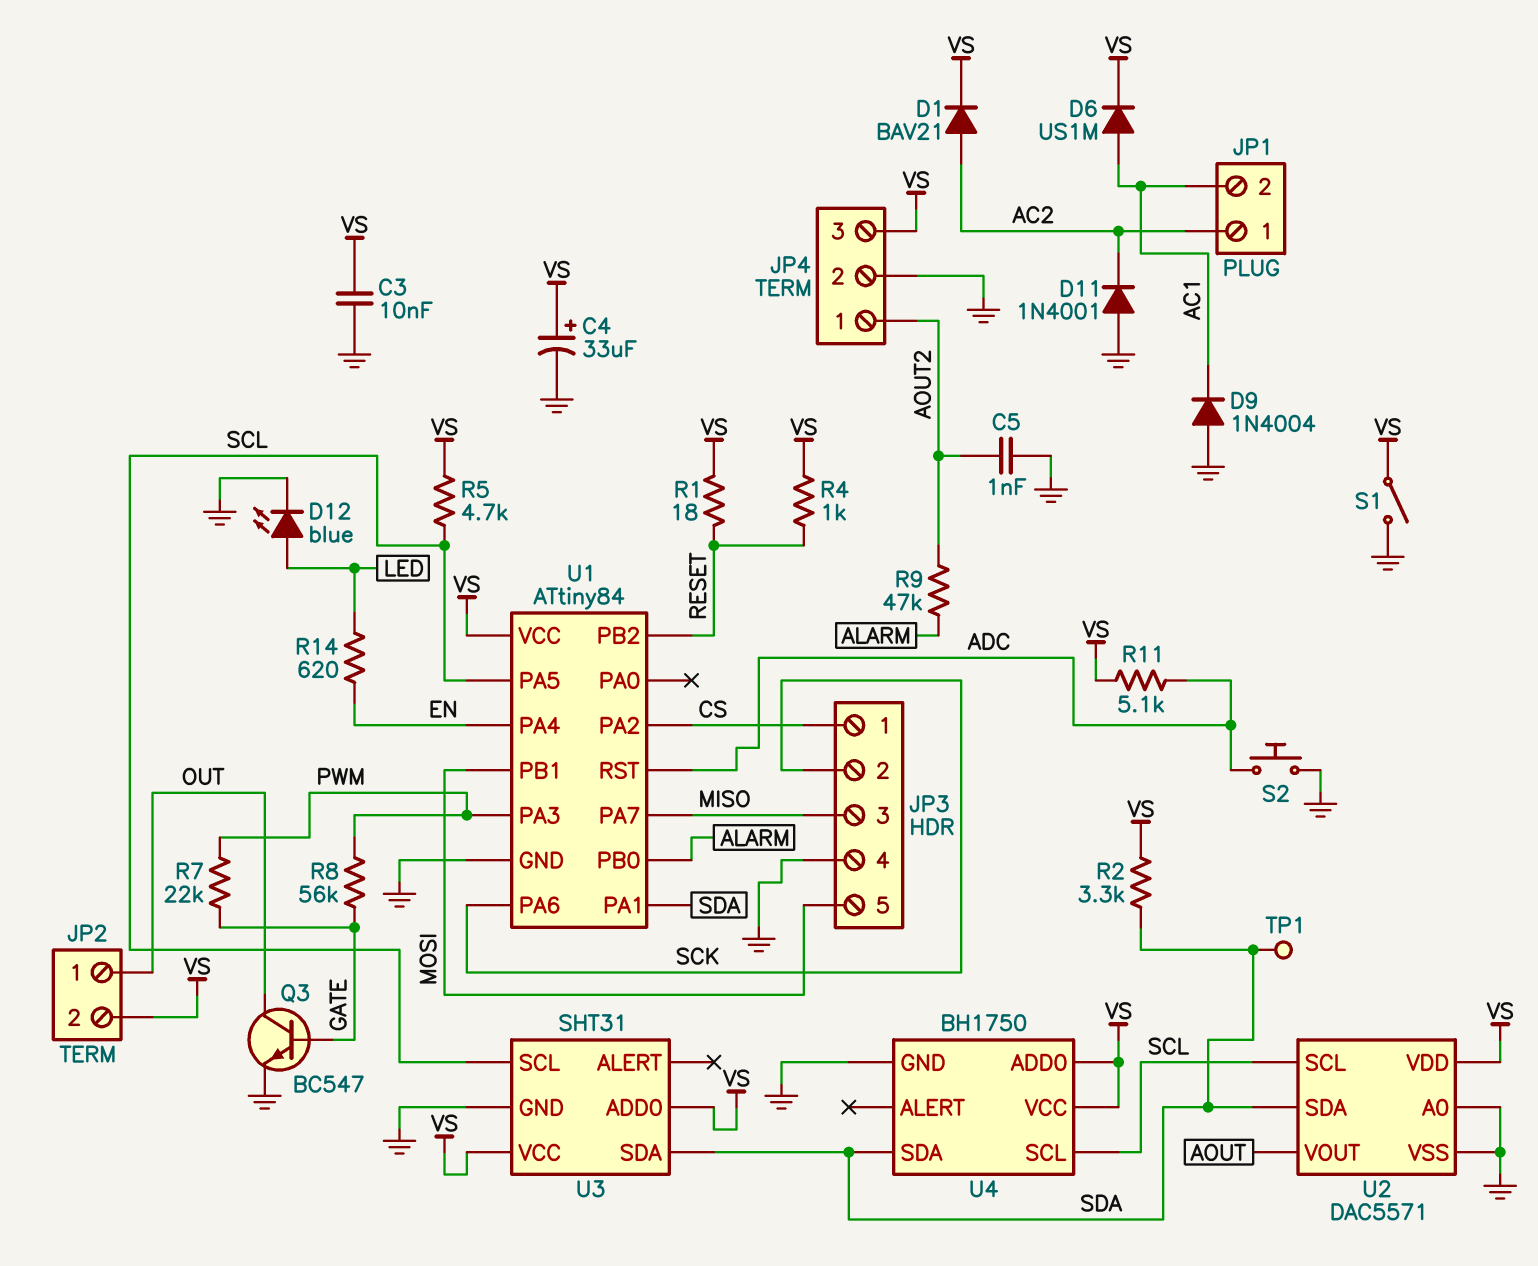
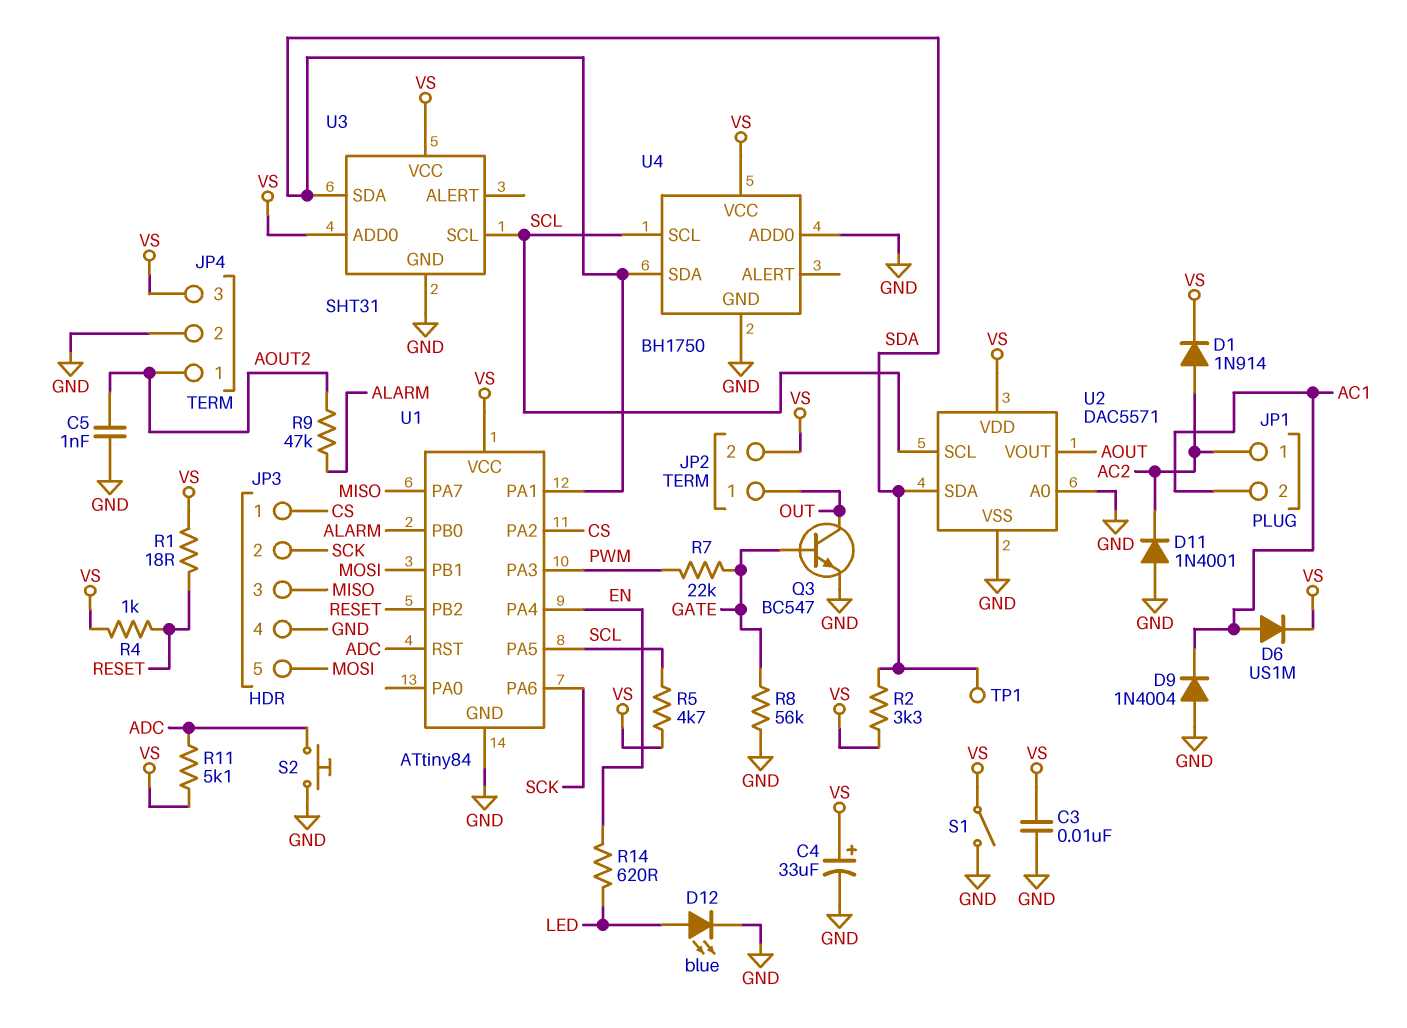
D1: diode BAV21 (A AC2, K VS) -> diode 1N914 (A AC2, K VS)
R8: 56k (GATE, PWM) -> 56k (GATE, GND)
U4 pin ADD0: VS -> GND

